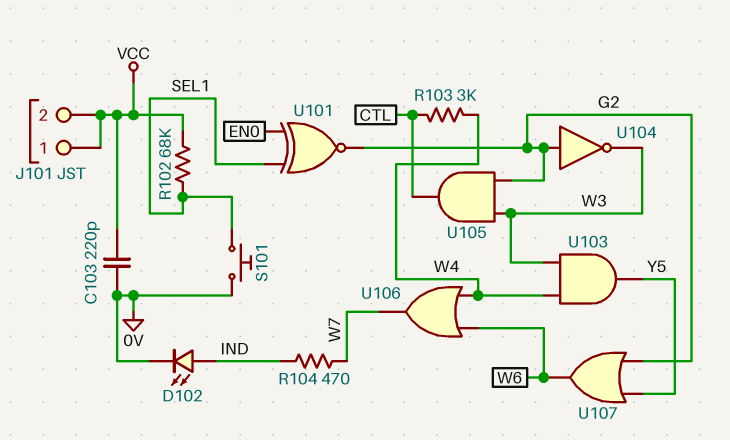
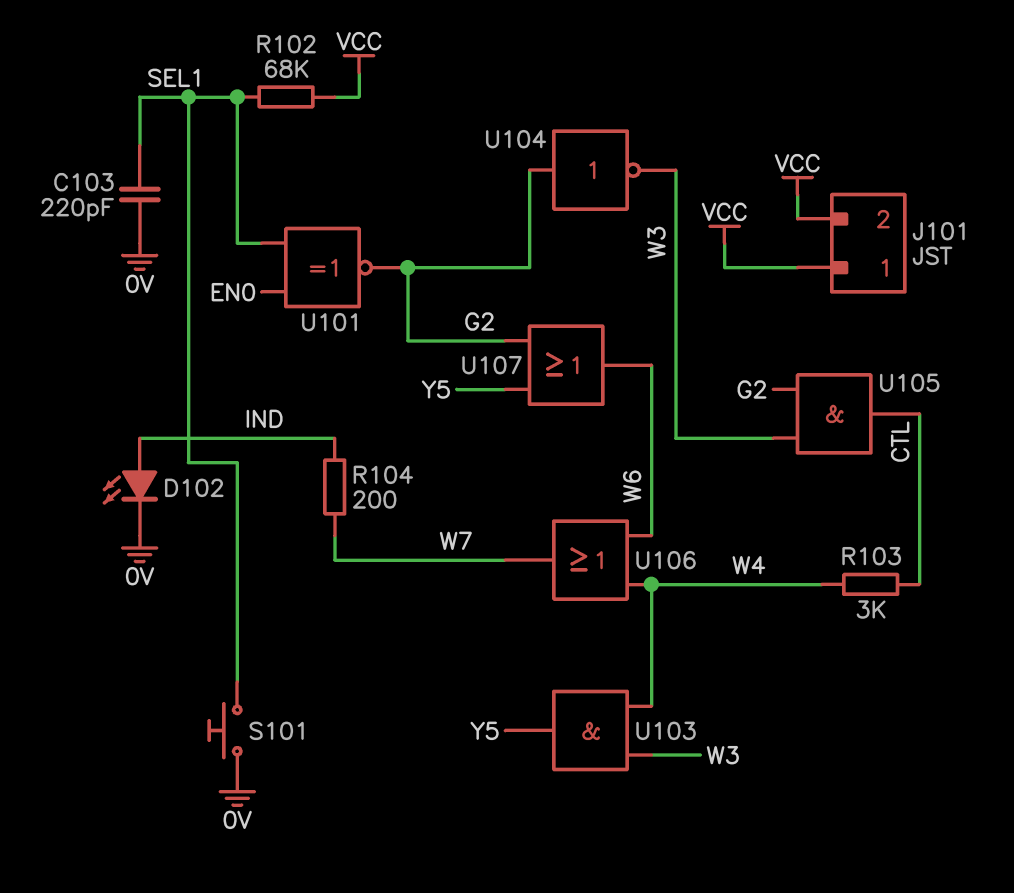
C103: 220pF (0V, VCC) -> 220pF (0V, SEL1)
R104: 470 (IND, W7) -> 200 (IND, W7)

